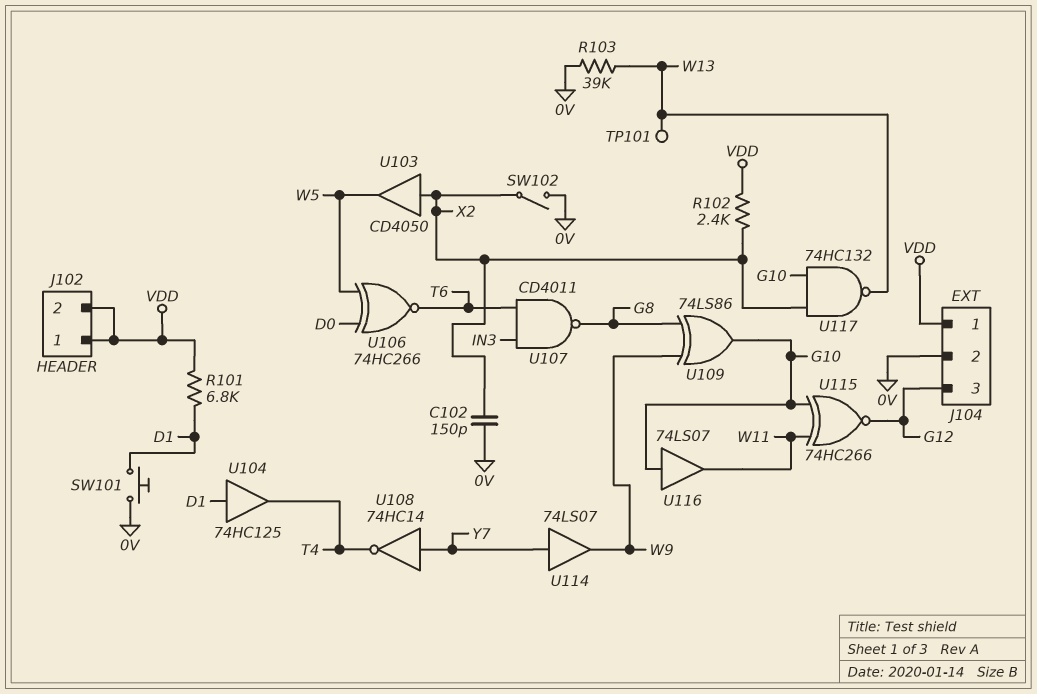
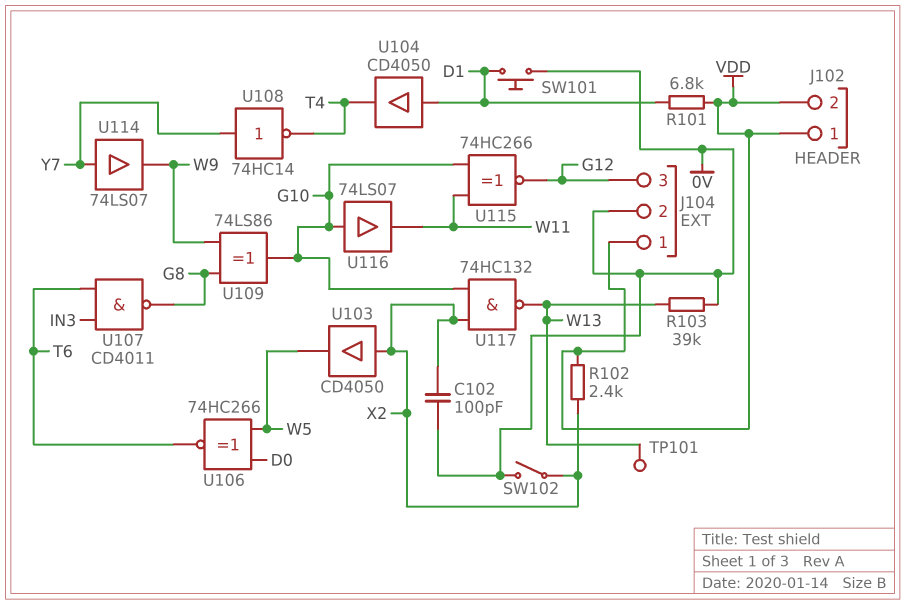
C102: 150pF (0V, X2) -> 100pF (0V, X2)
U104: buffer 74HC125 (in D1, out T4) -> buffer CD4050 (in D1, out T4)

